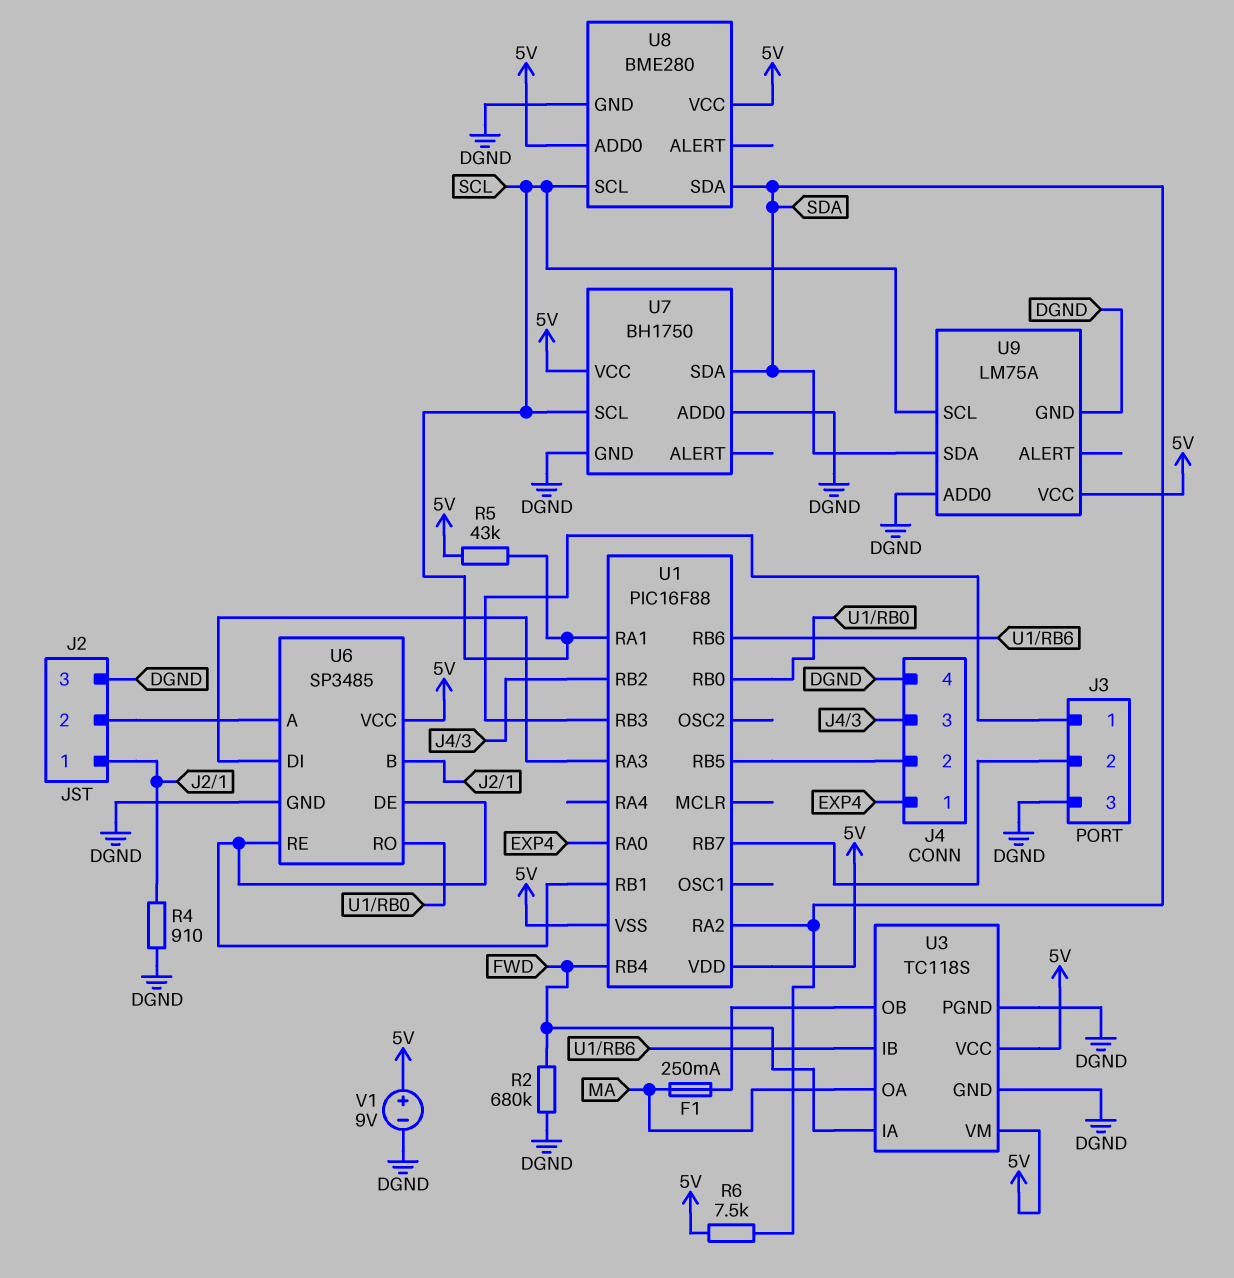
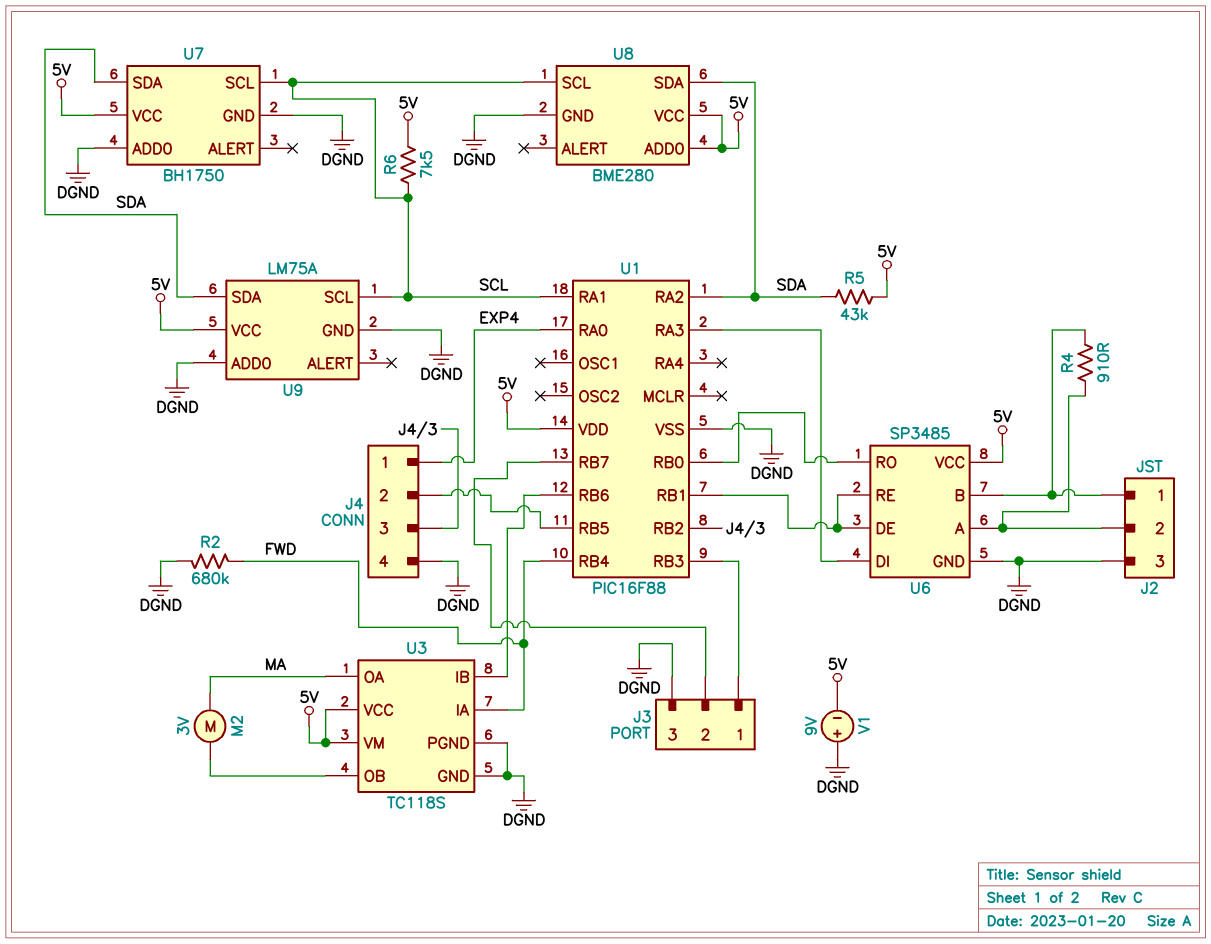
F1: 250mA (MA, U3/OB) -> none
M2: none -> motor 3V (MA, U3/OB)
R4: 910 (DGND, J2/1) -> 910 (J2/1, J2/2)
R5: 43k (5V, SCL) -> 43k (5V, SDA)
R6: 7.5k (5V, SDA) -> 7.5k (5V, SCL)
U1 pin VSS: 5V -> DGND
V1: 9V (plus 5V, minus DGND) -> 9V (plus DGND, minus 5V)

